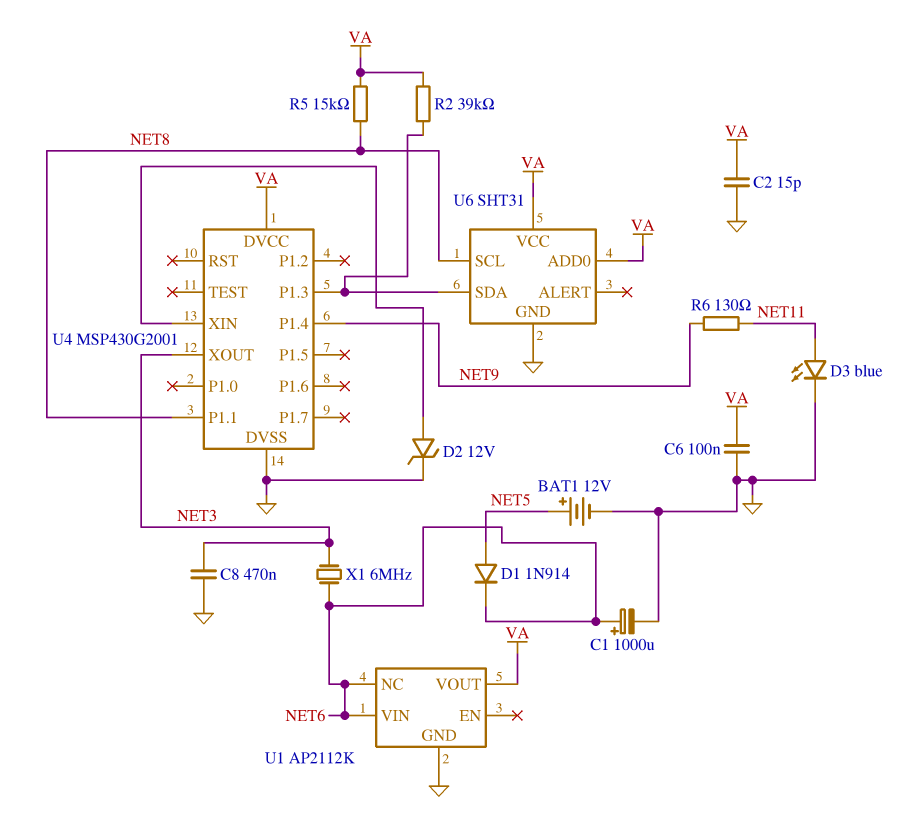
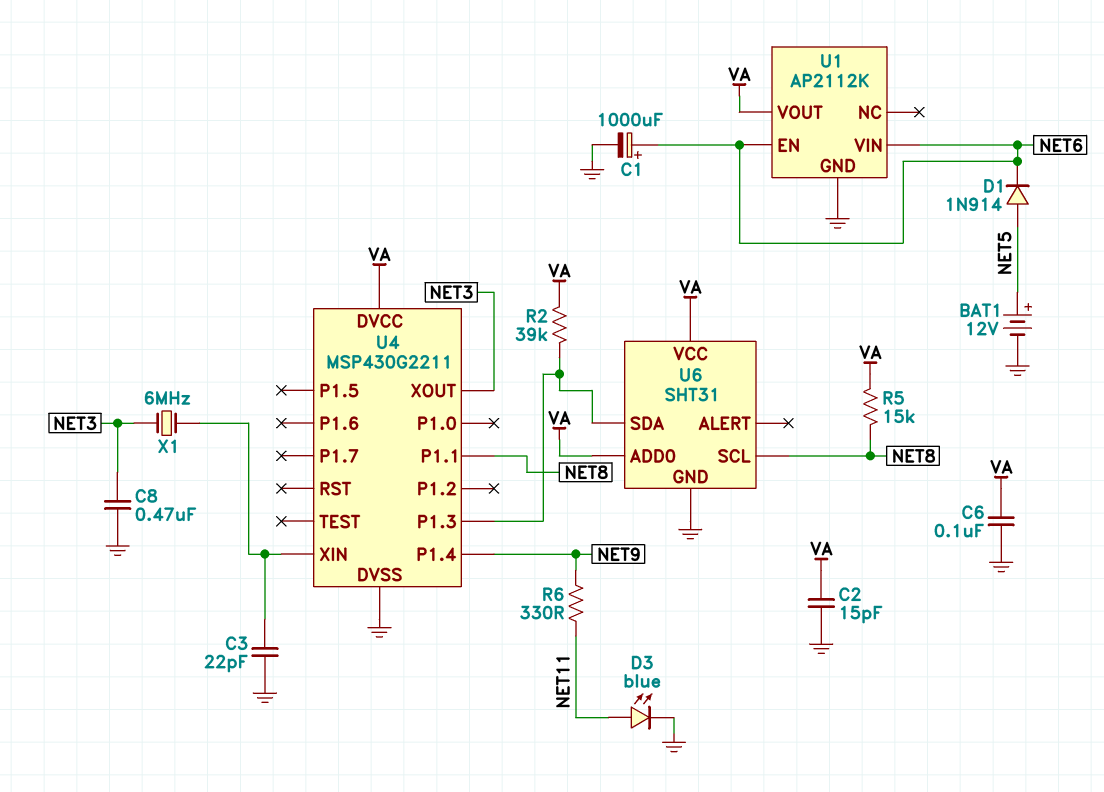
C3: none -> 22pF (GND, U4/XIN)
D2: zener 12V (A U4/XIN, K GND) -> none
R6: 130 (NET9, NET11) -> 330 (NET9, NET11)
U1 pin EN: none -> NET6
U1 pin NC: NET6 -> none
U4: MSP430G2001 -> MSP430G2211
X1: 6MHz (NET3, NET6) -> 6MHz (NET3, U4/XIN)

